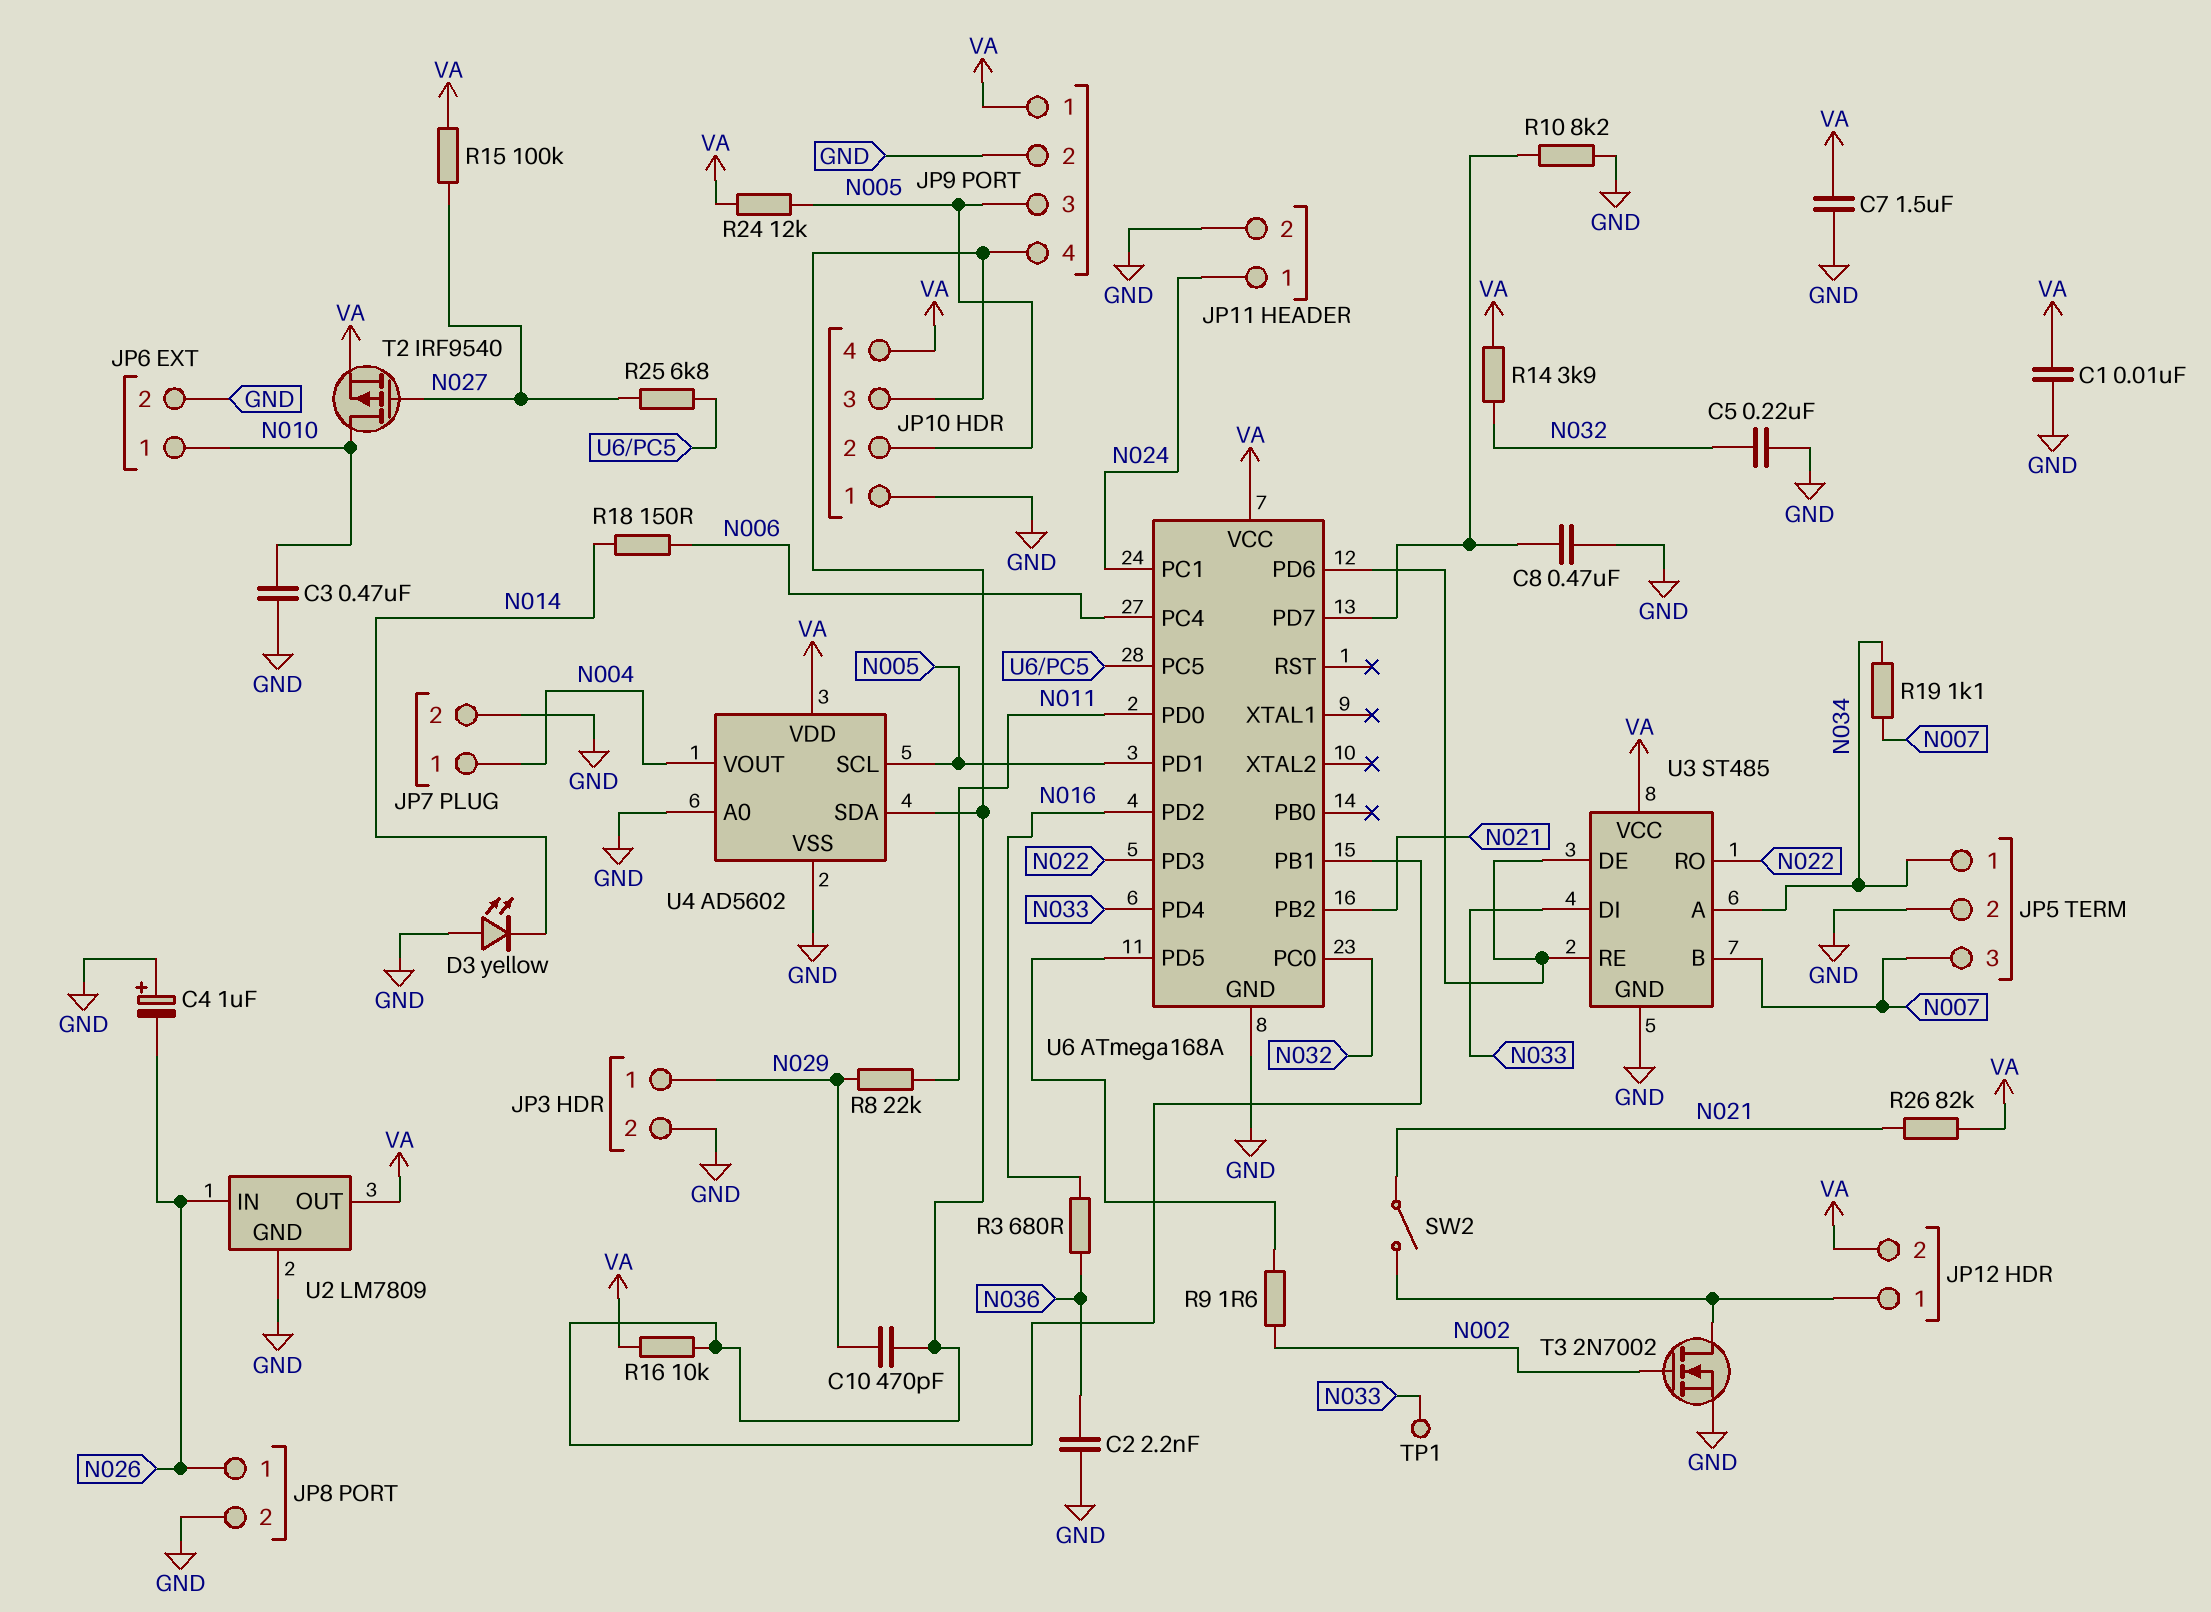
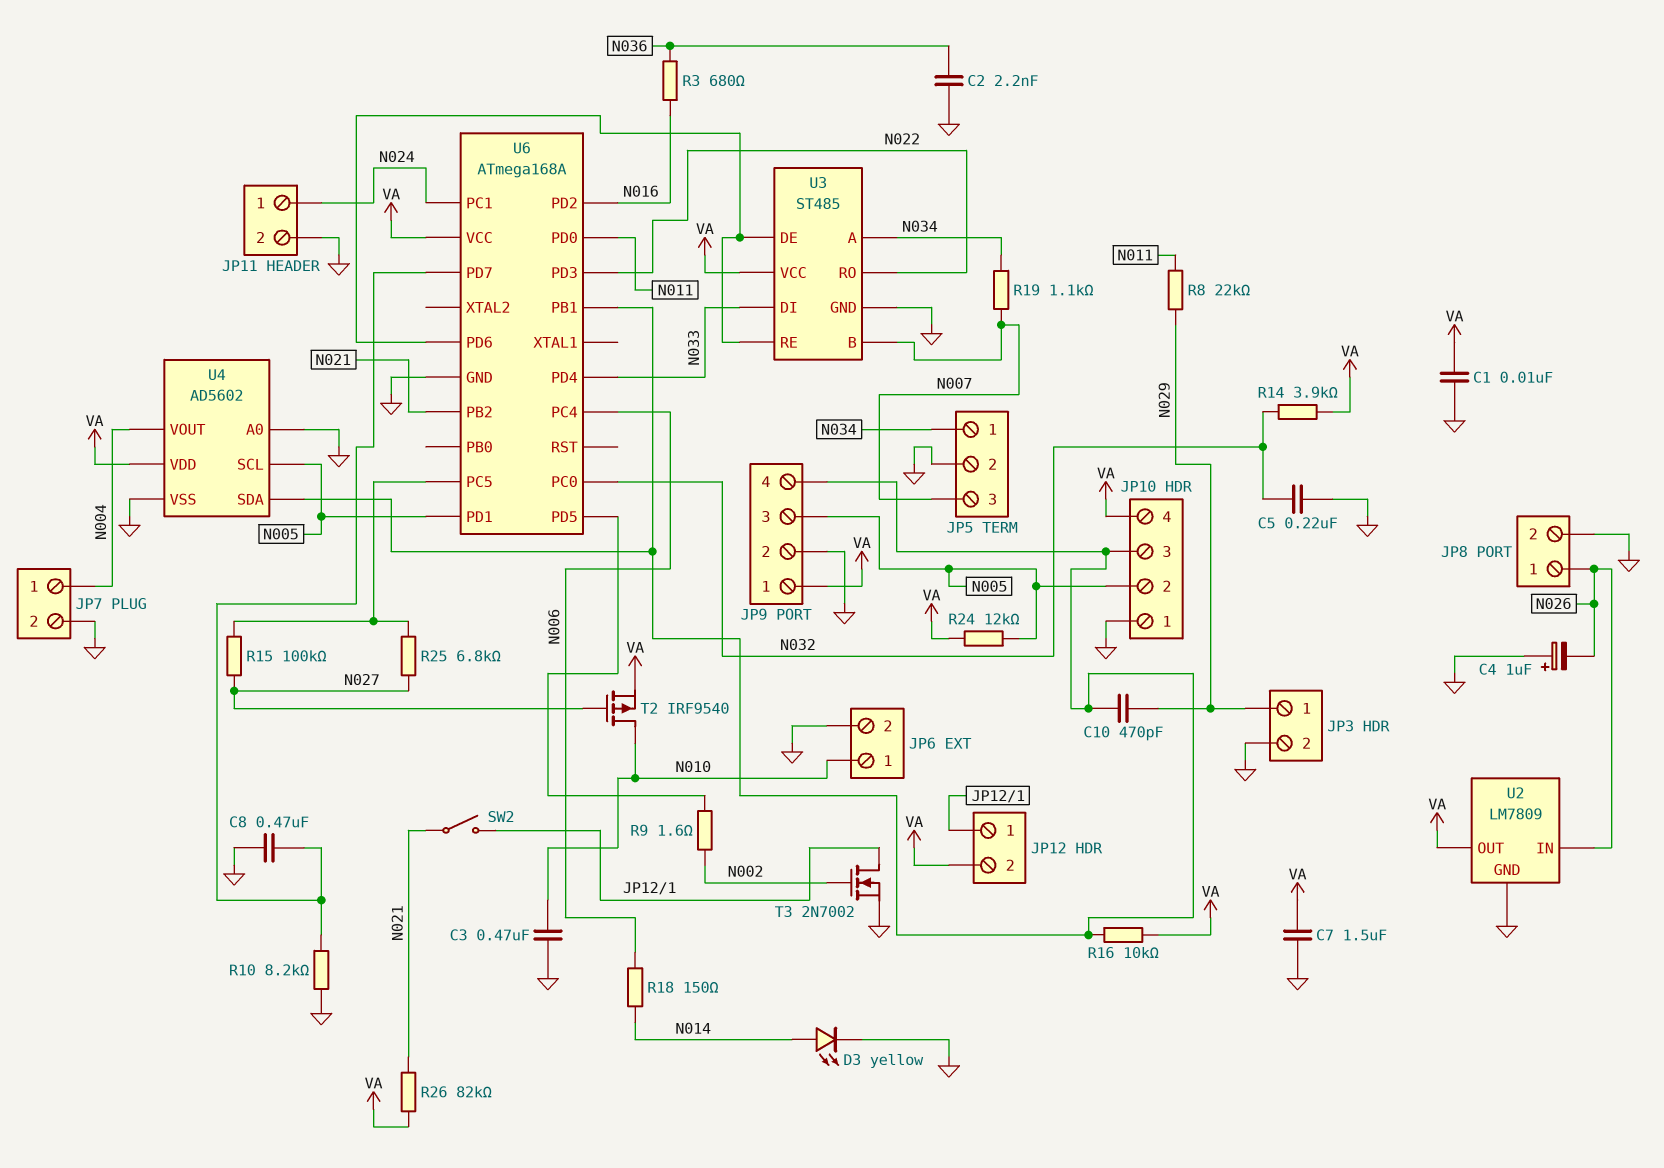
D3: LED yellow (A GND, K N014) -> LED yellow (A N014, K GND)
R15: 100k (N027, VA) -> 100k (N027, U6/PC5)
TP1: test point (N033) -> none

